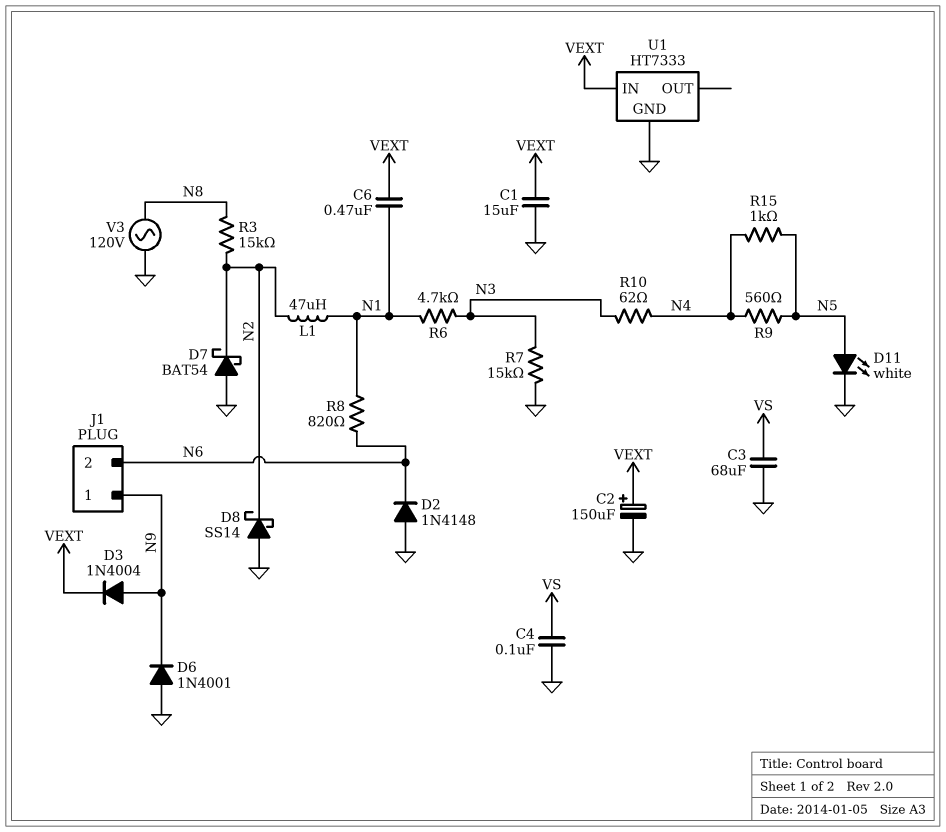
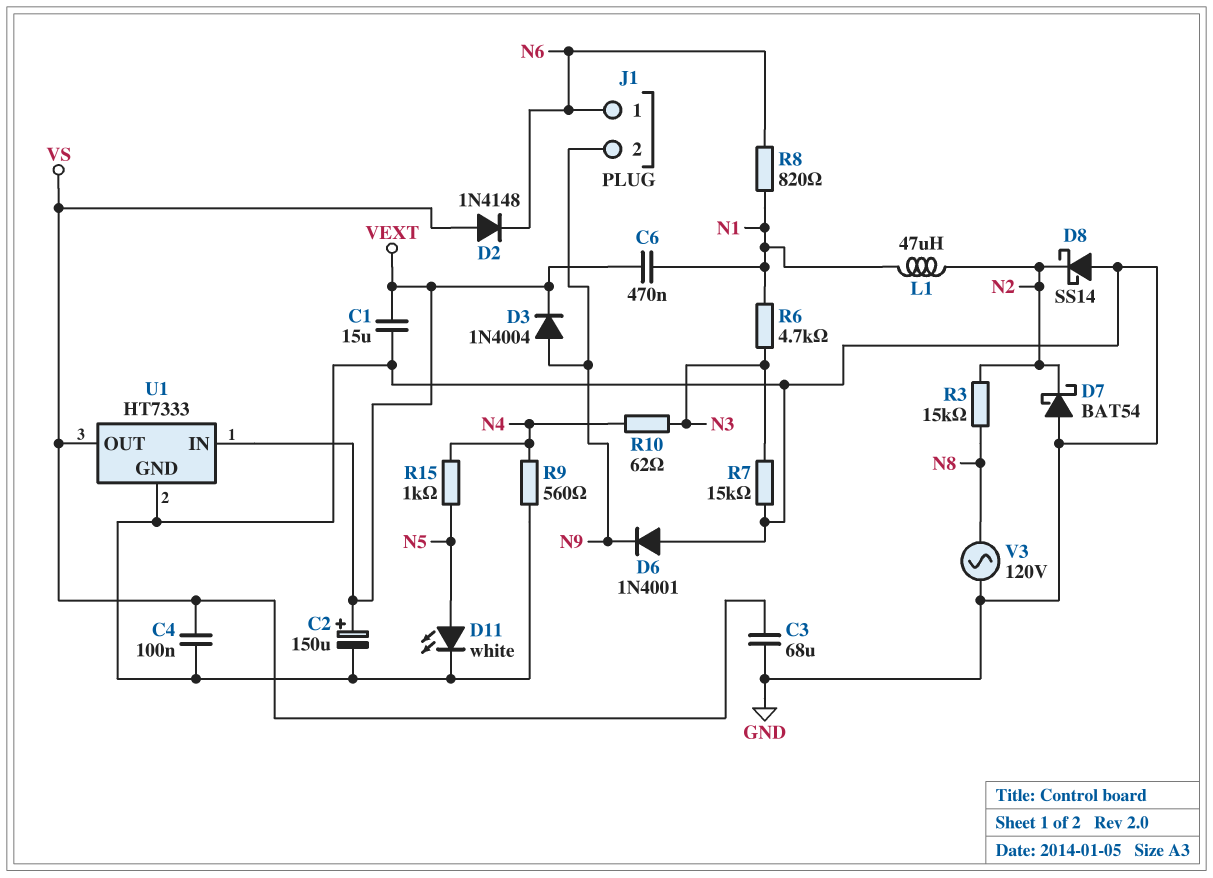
D2: diode 1N4148 (A GND, K N6) -> diode 1N4148 (A VS, K N6)
J1 pin 1: N9 -> N6
J1 pin 2: N6 -> N9
R9: 560 (N4, N5) -> 560 (GND, N4)
U1 pin OUT: none -> VS

